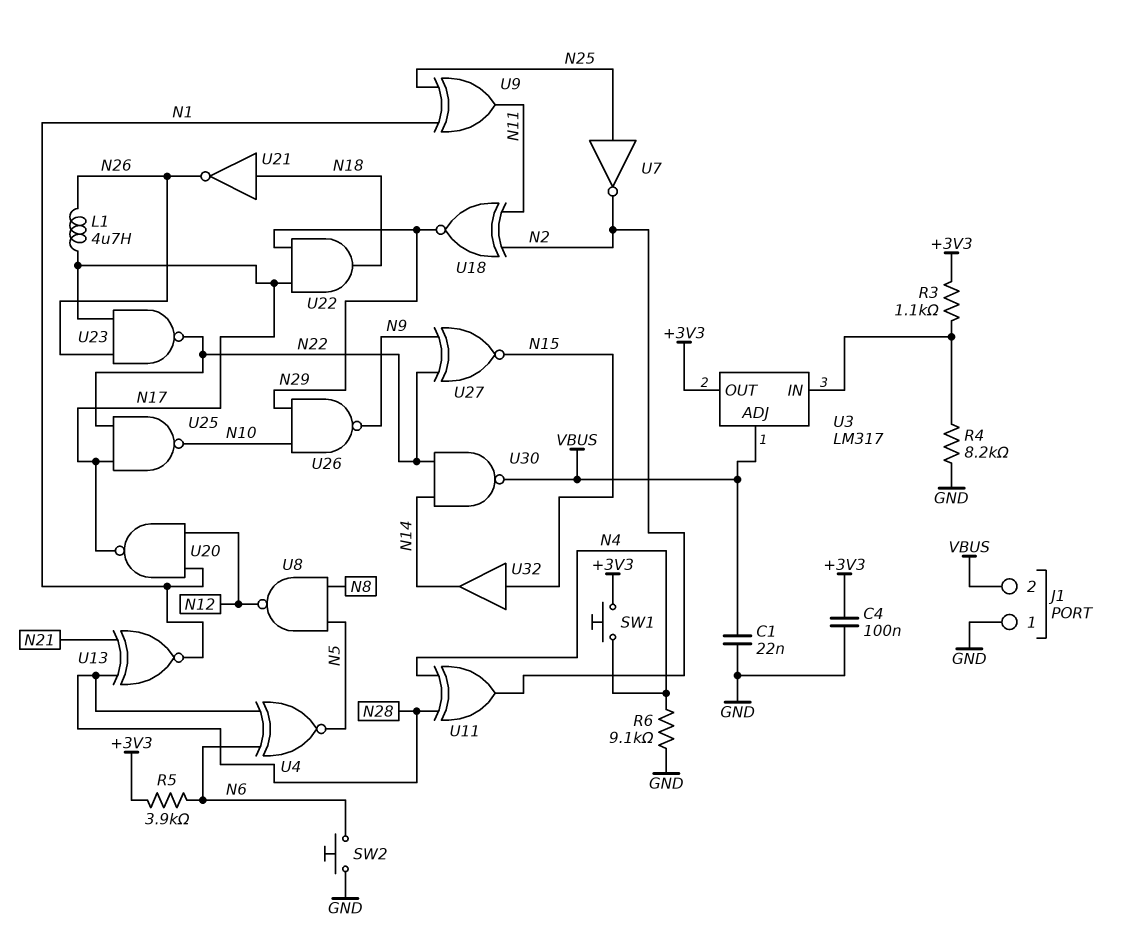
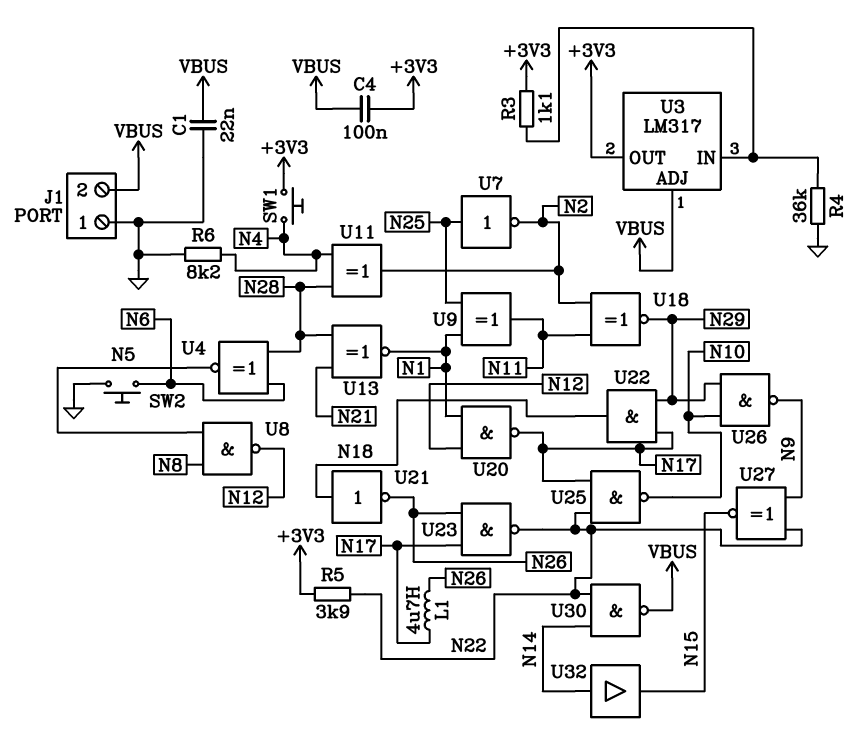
C4: 100nF (+3V3, GND) -> 100nF (+3V3, VBUS)
R4: 8.2k (GND, U3/IN) -> 36k (GND, U3/IN)
R5: 3.9k (+3V3, N6) -> 3.9k (+3V3, N22)
R6: 9.1k (GND, N4) -> 8.2k (GND, N4)
U32: buffer (in N15, out N14) -> buffer (in N14, out N15)

